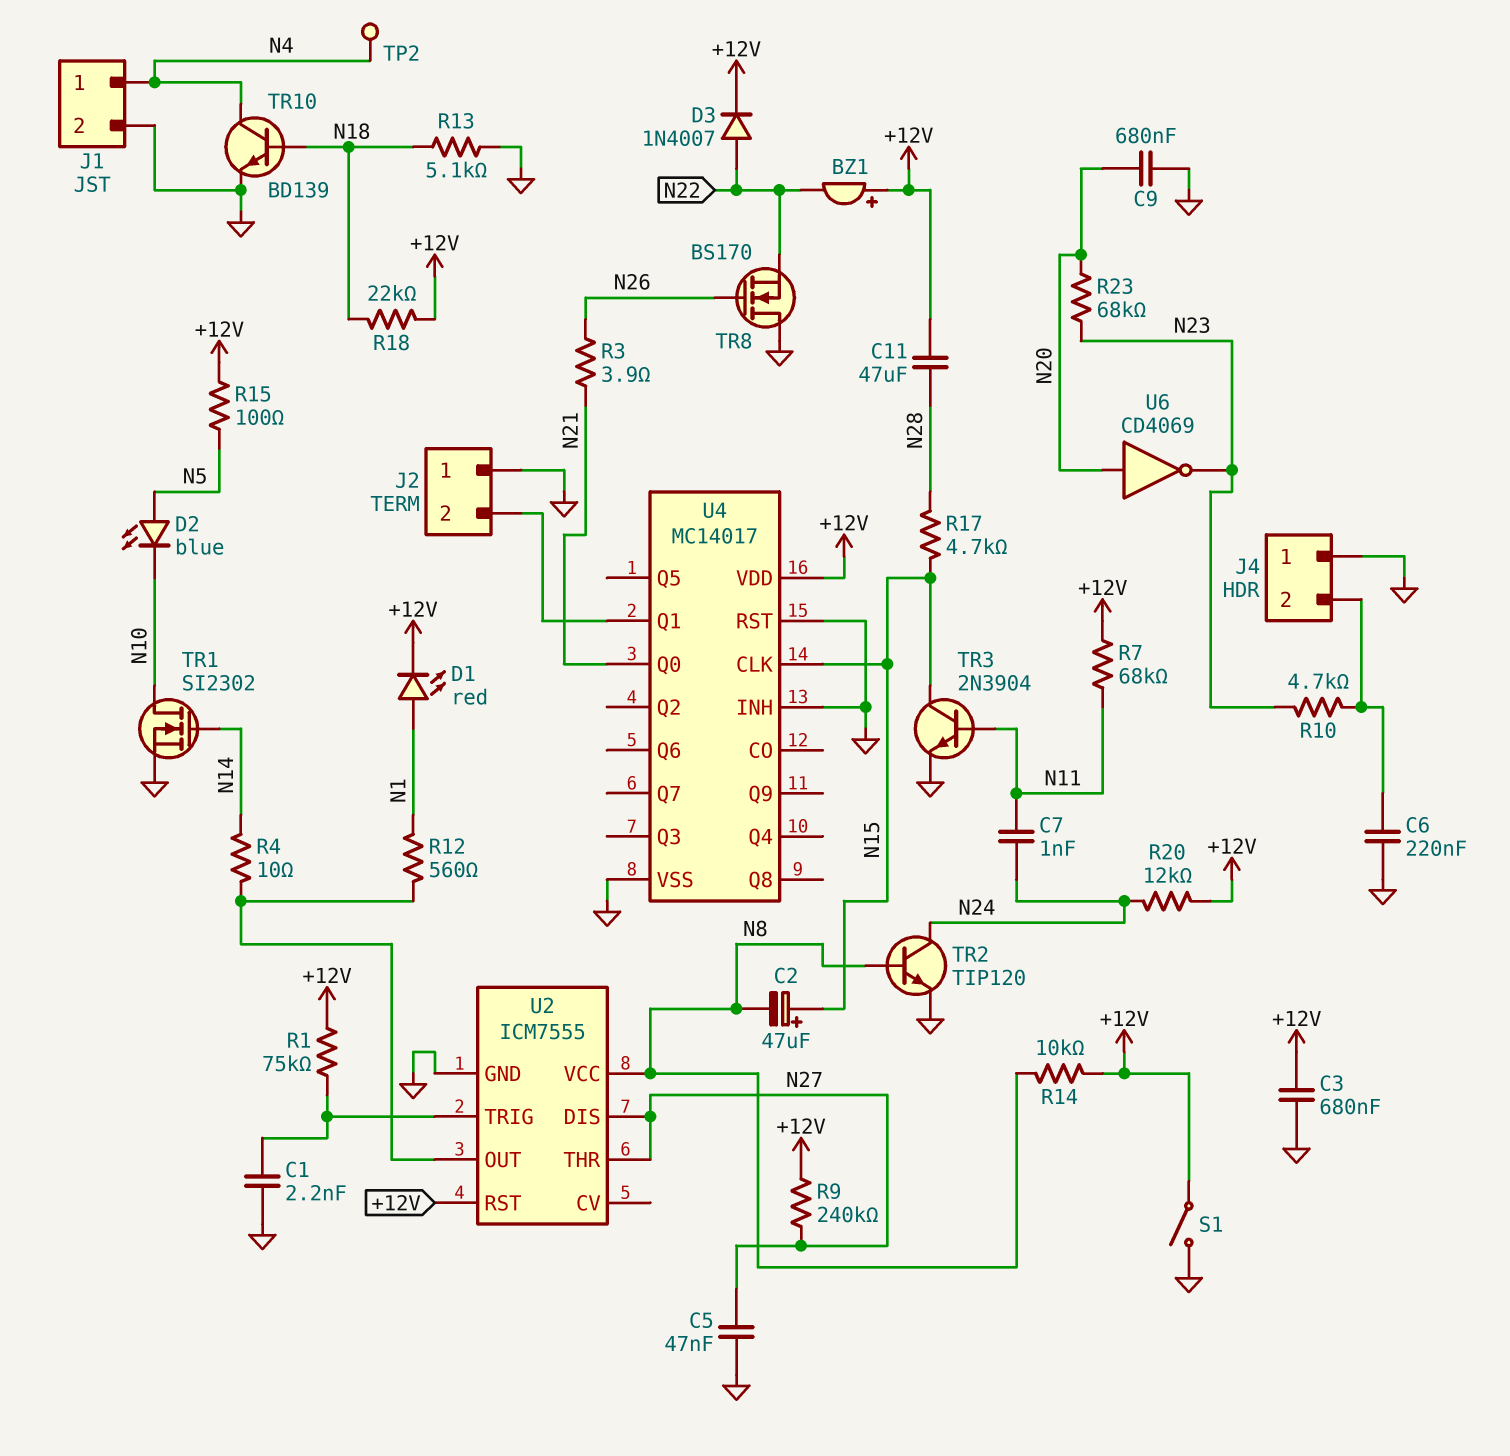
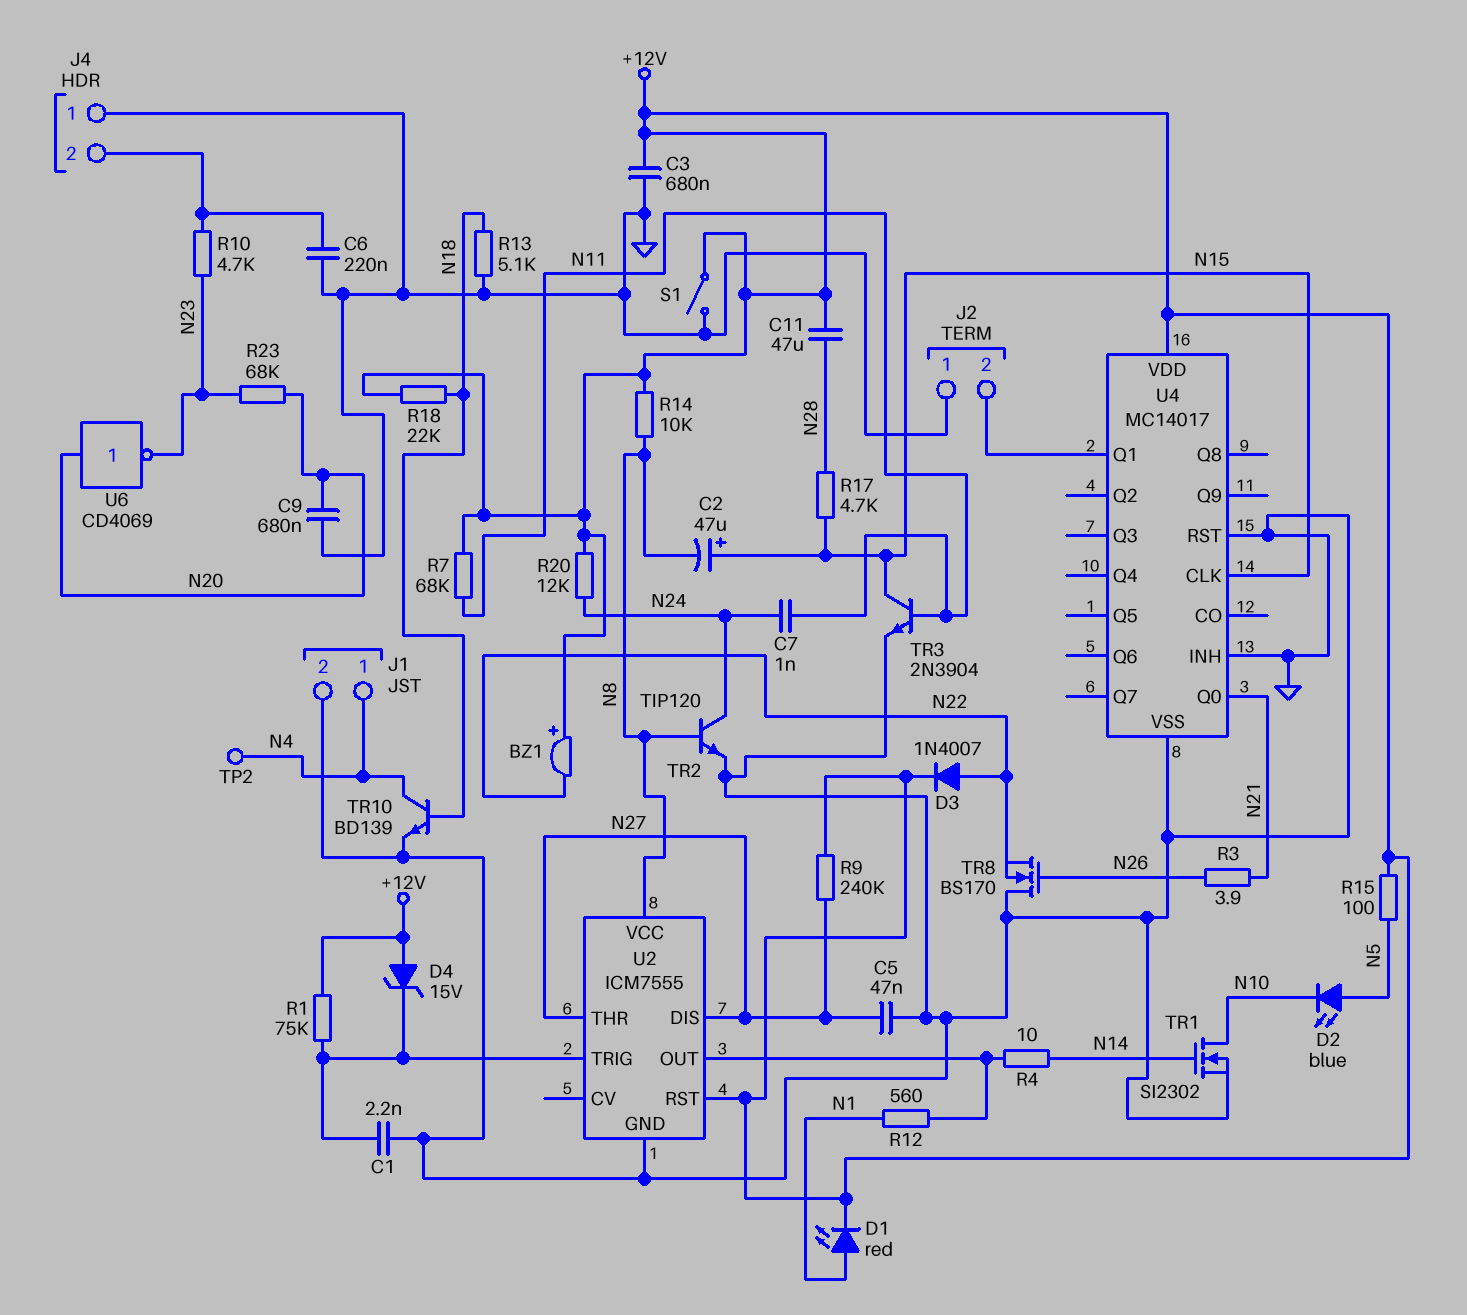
D4: none -> zener 15V (A +12V, K U2/TRIG)

